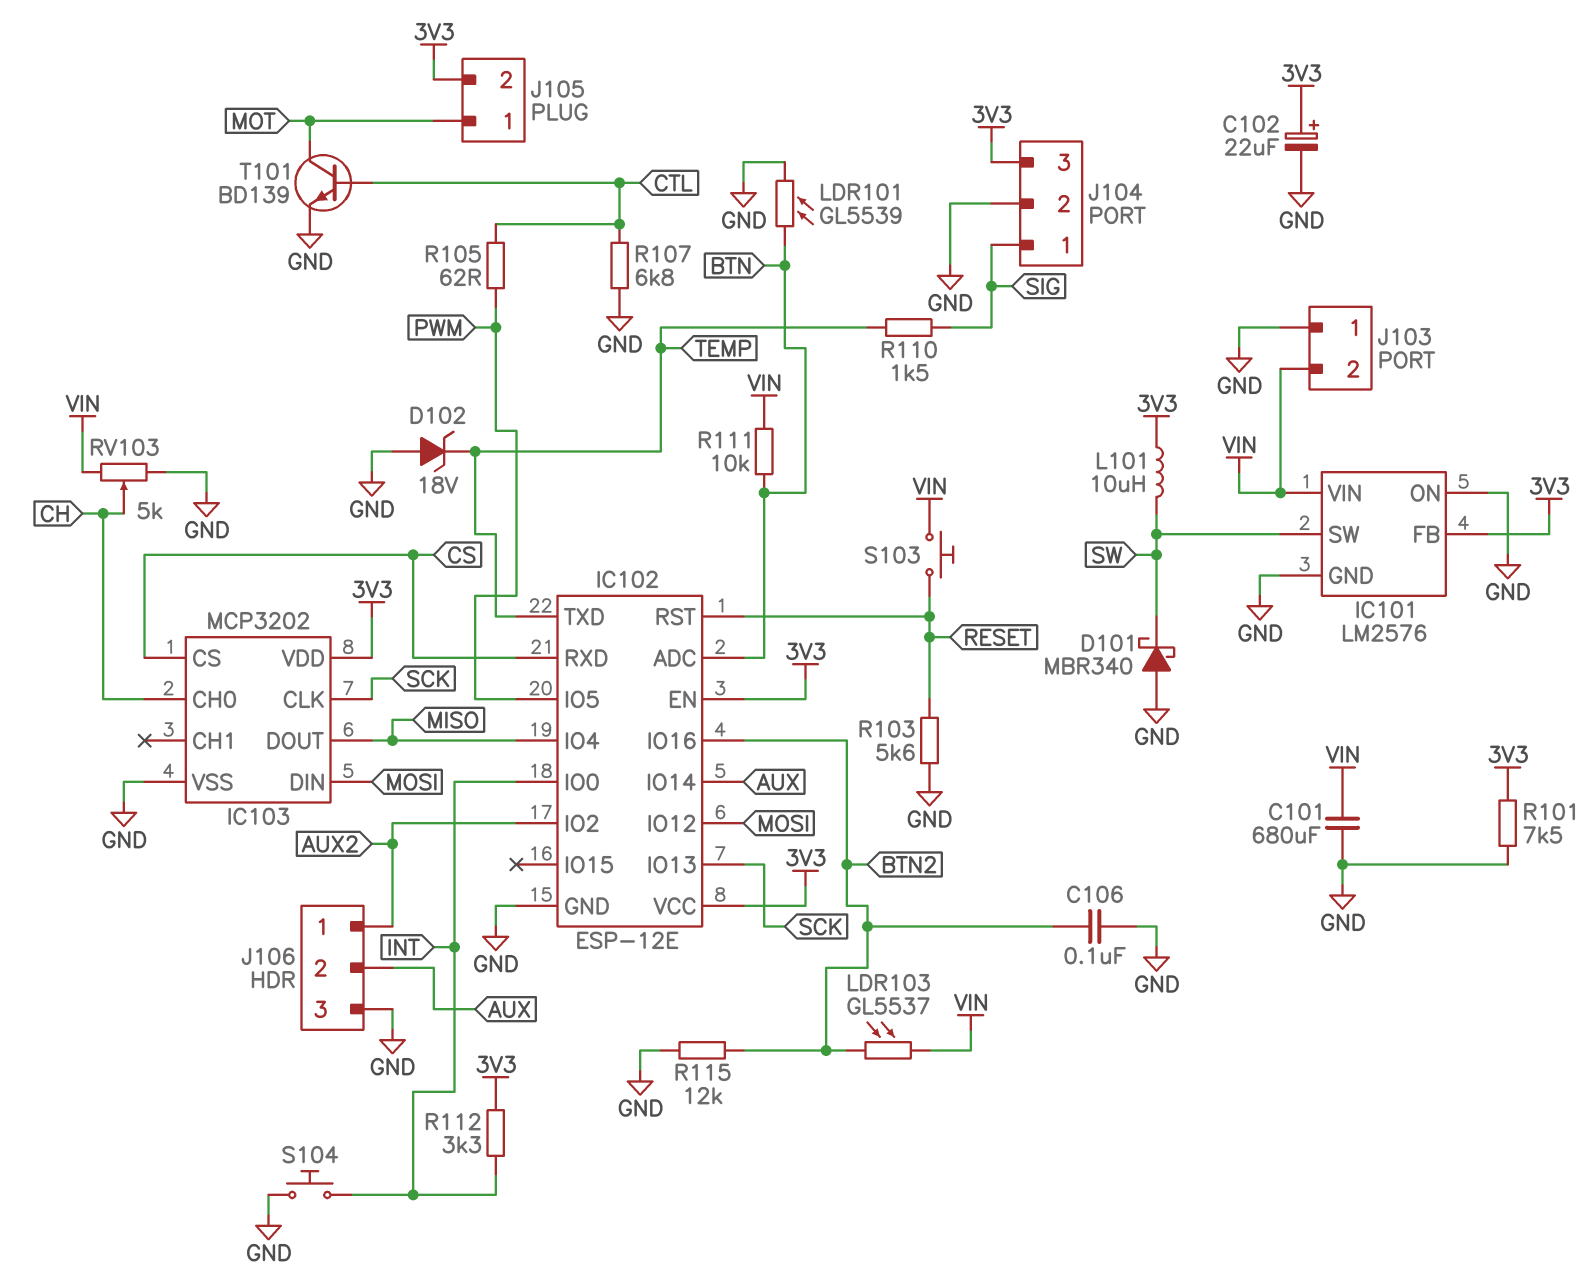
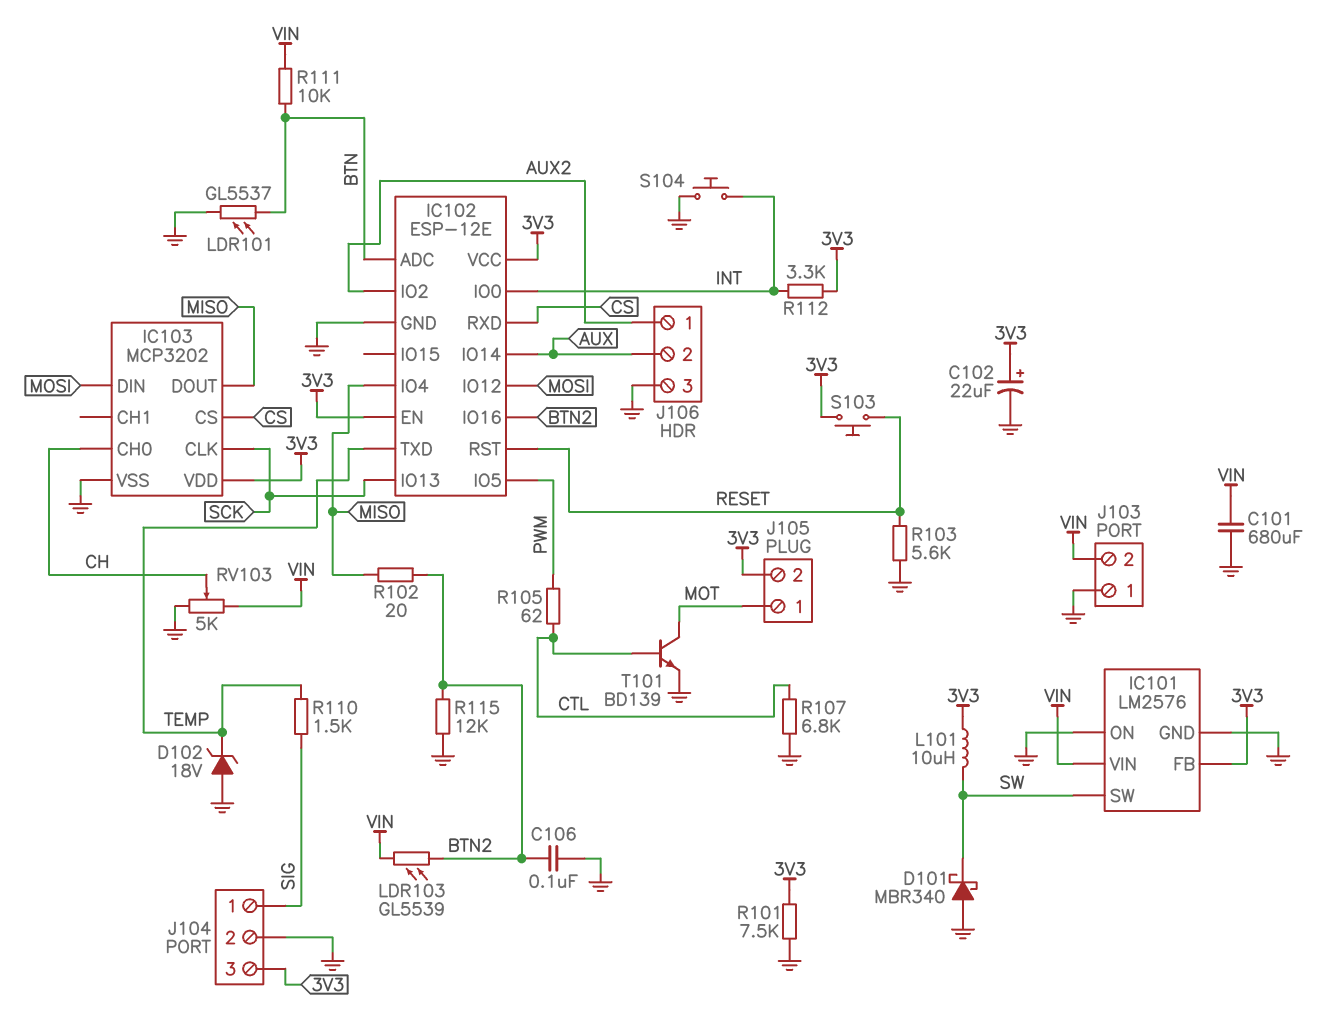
LDR101: GL5539 (BTN, GND) -> GL5537 (BTN, GND)
LDR103: GL5537 (BTN2, VIN) -> GL5539 (BTN2, VIN)
R102: none -> 20 (BTN2, MISO)
S103: button (RESET, VIN) -> button (3V3, RESET)

